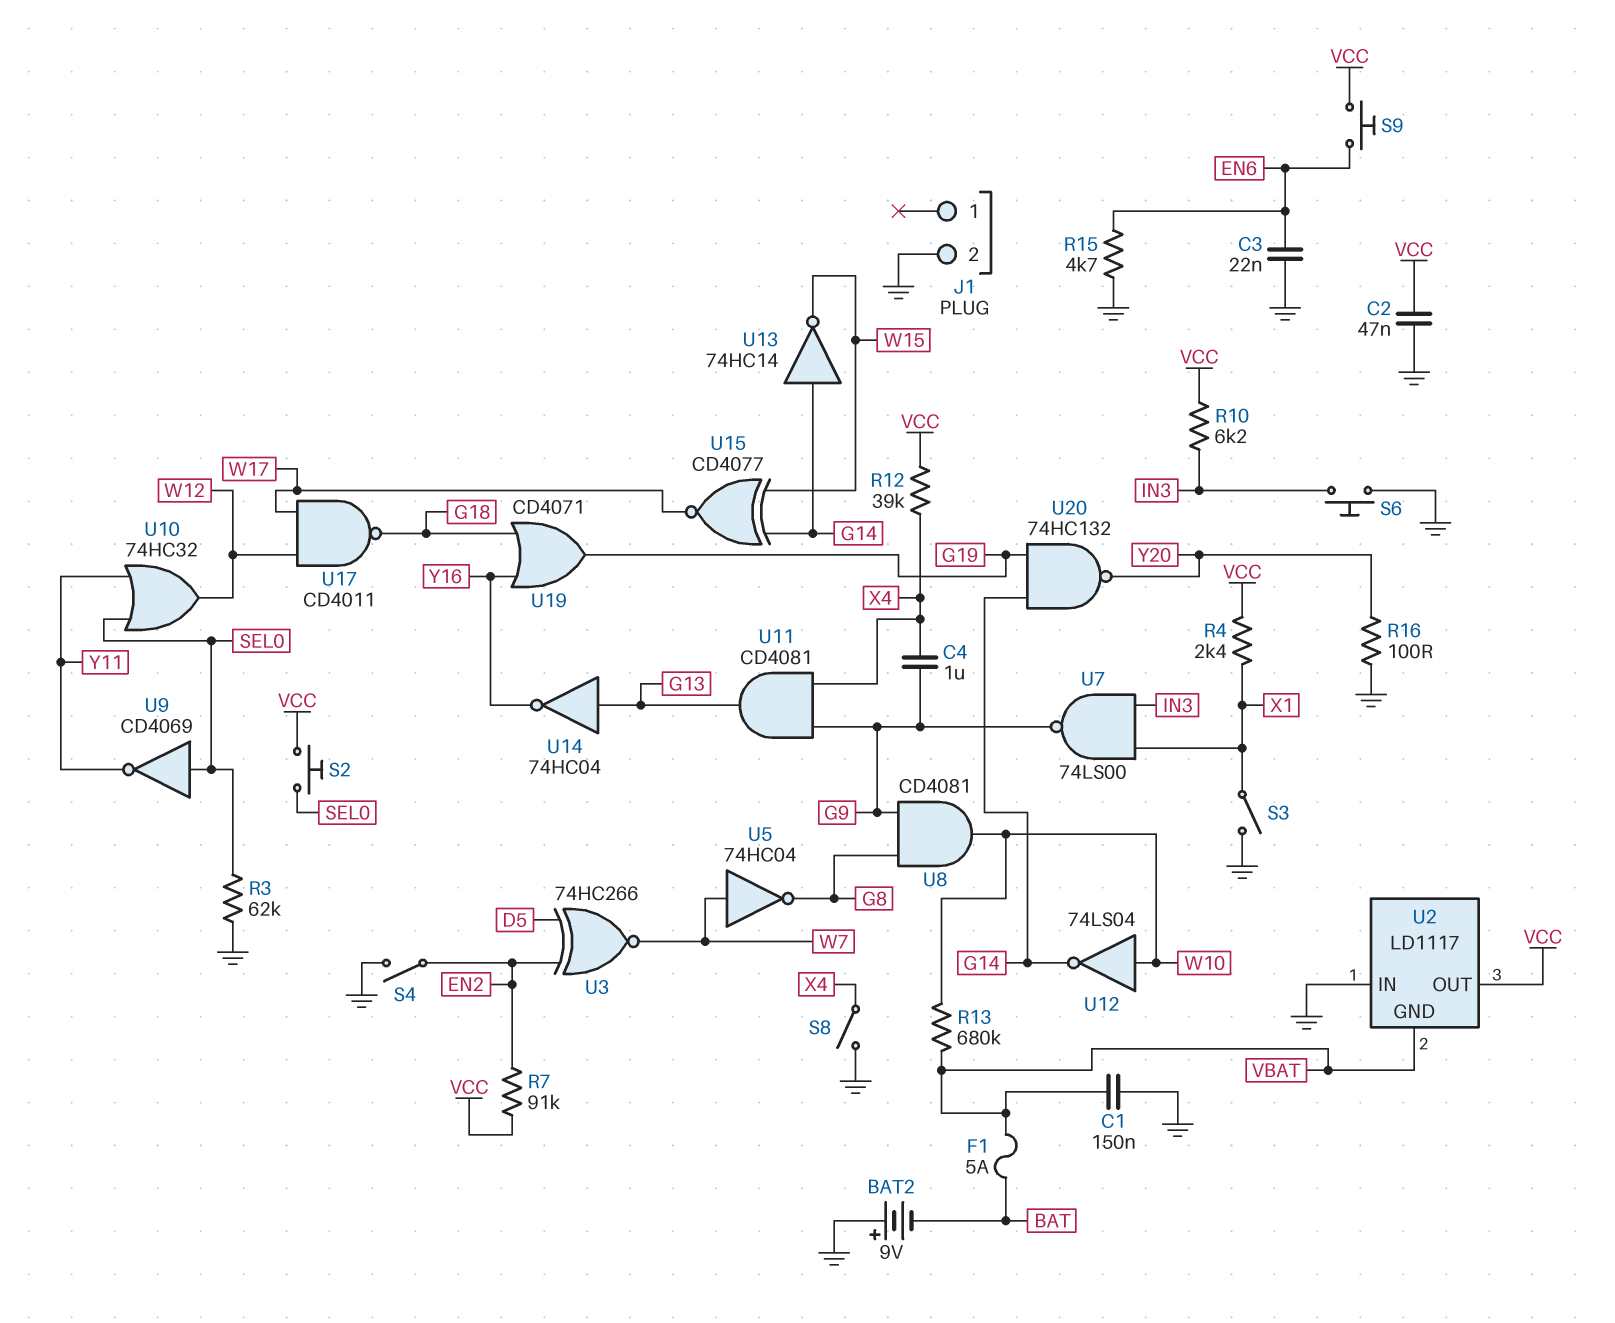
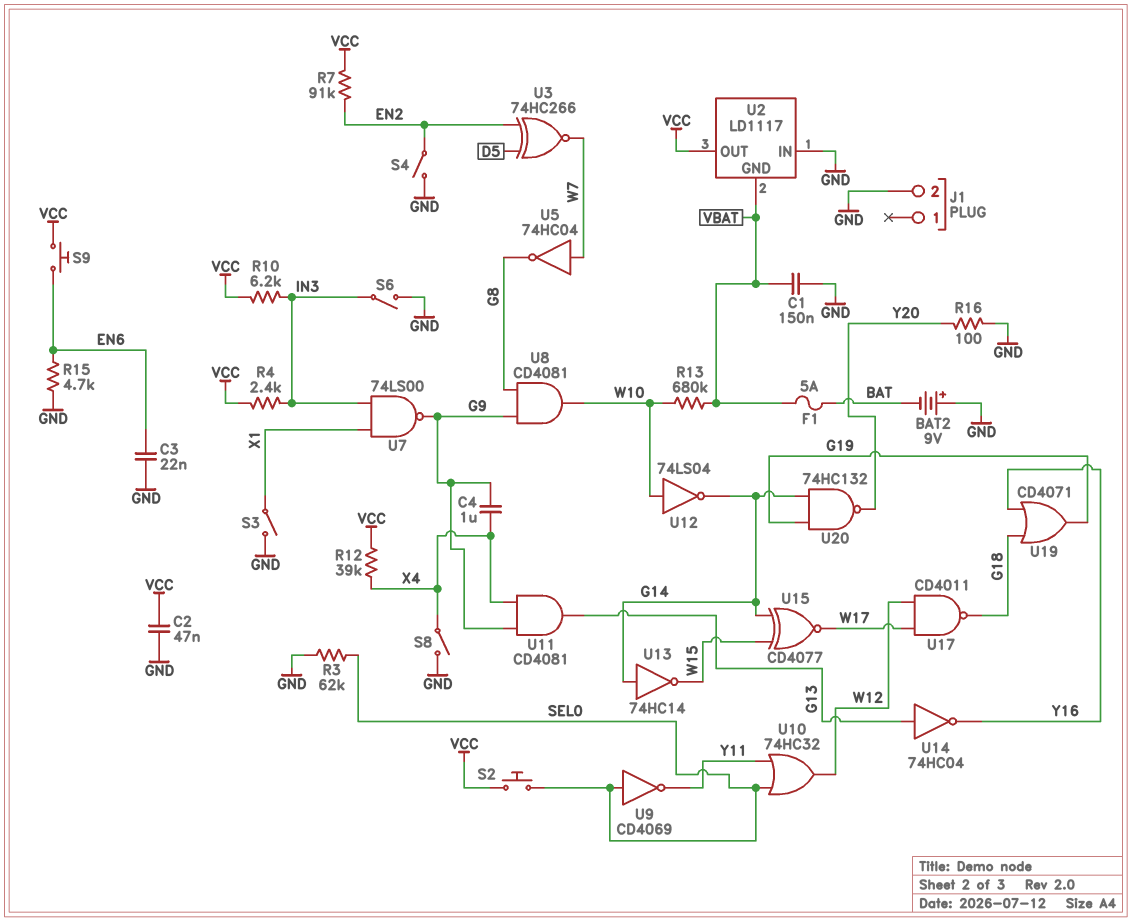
R4: 2.4k (VCC, X1) -> 2.4k (IN3, VCC)
S6: button (GND, IN3) -> switch (GND, IN3)

